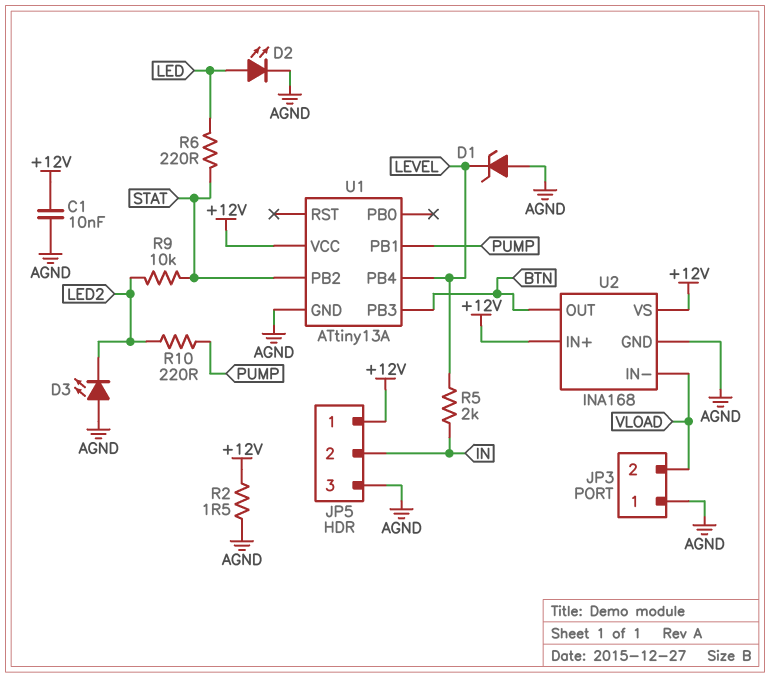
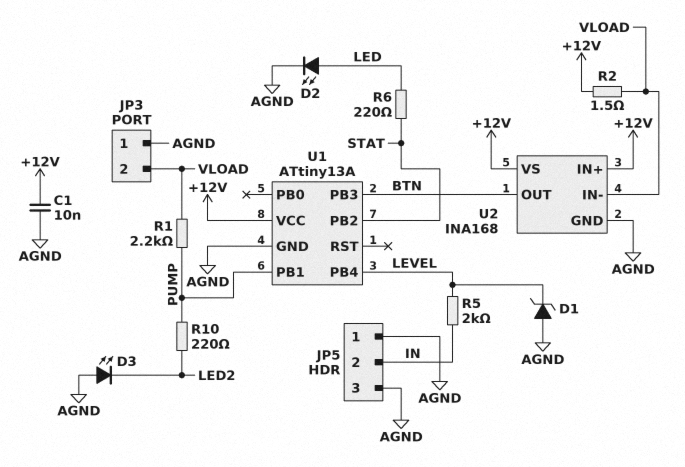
JP5 pin 1: +12V -> AGND
R1: none -> 2.2k (PUMP, VLOAD)
R2: 1.5 (+12V, AGND) -> 1.5 (+12V, VLOAD)
R9: 10k (LED2, STAT) -> none

